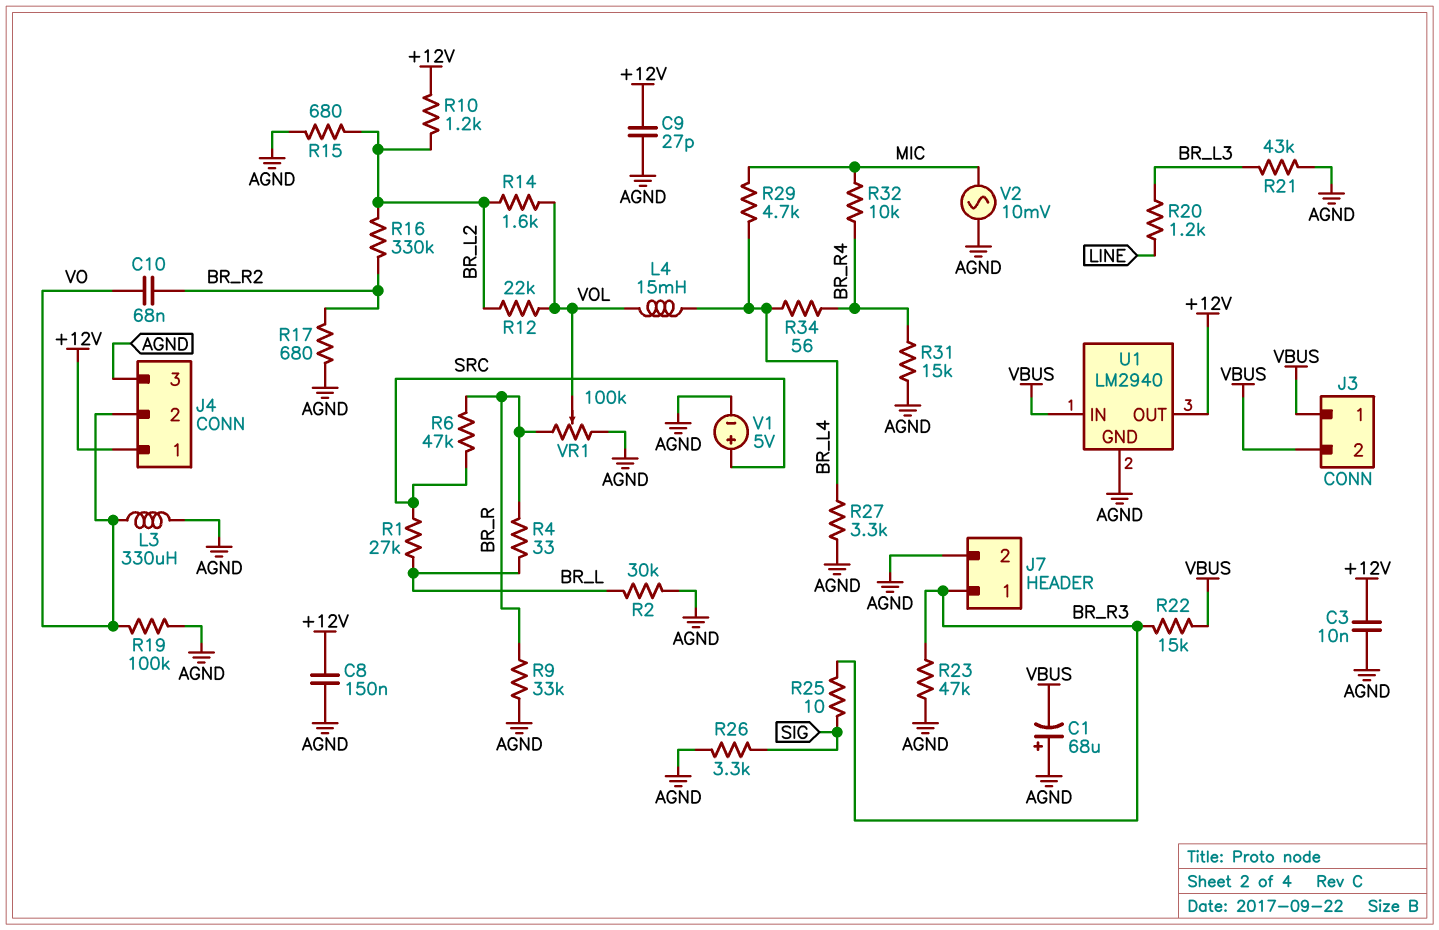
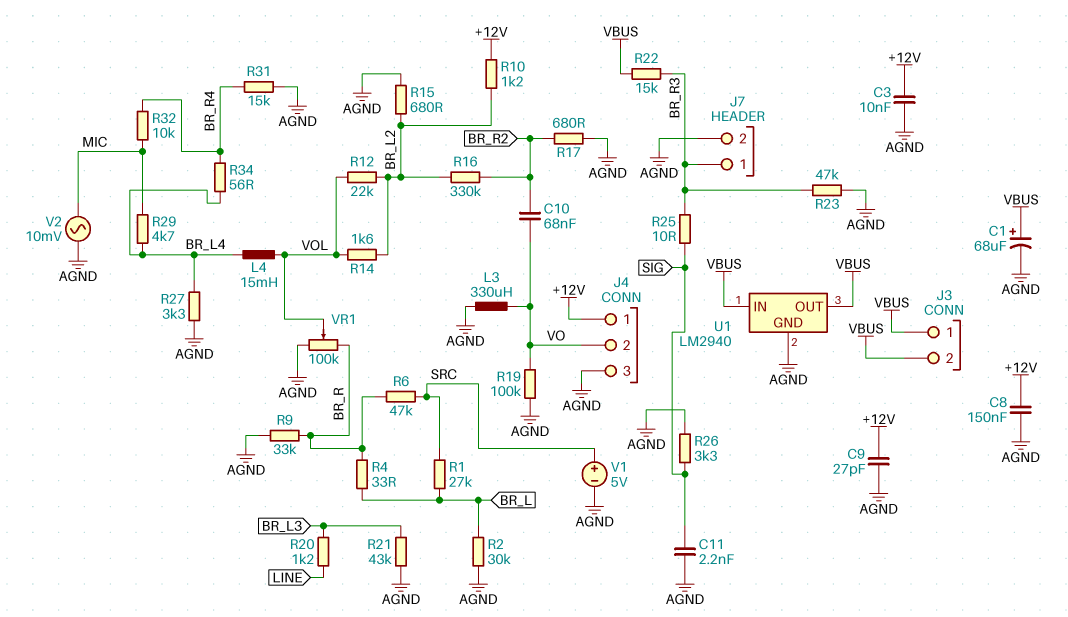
C1: 68uF (plus AGND, minus VBUS) -> 68uF (plus VBUS, minus AGND)
C11: none -> 2.2nF (AGND, SIG)
U1 pin OUT: +12V -> VBUS

